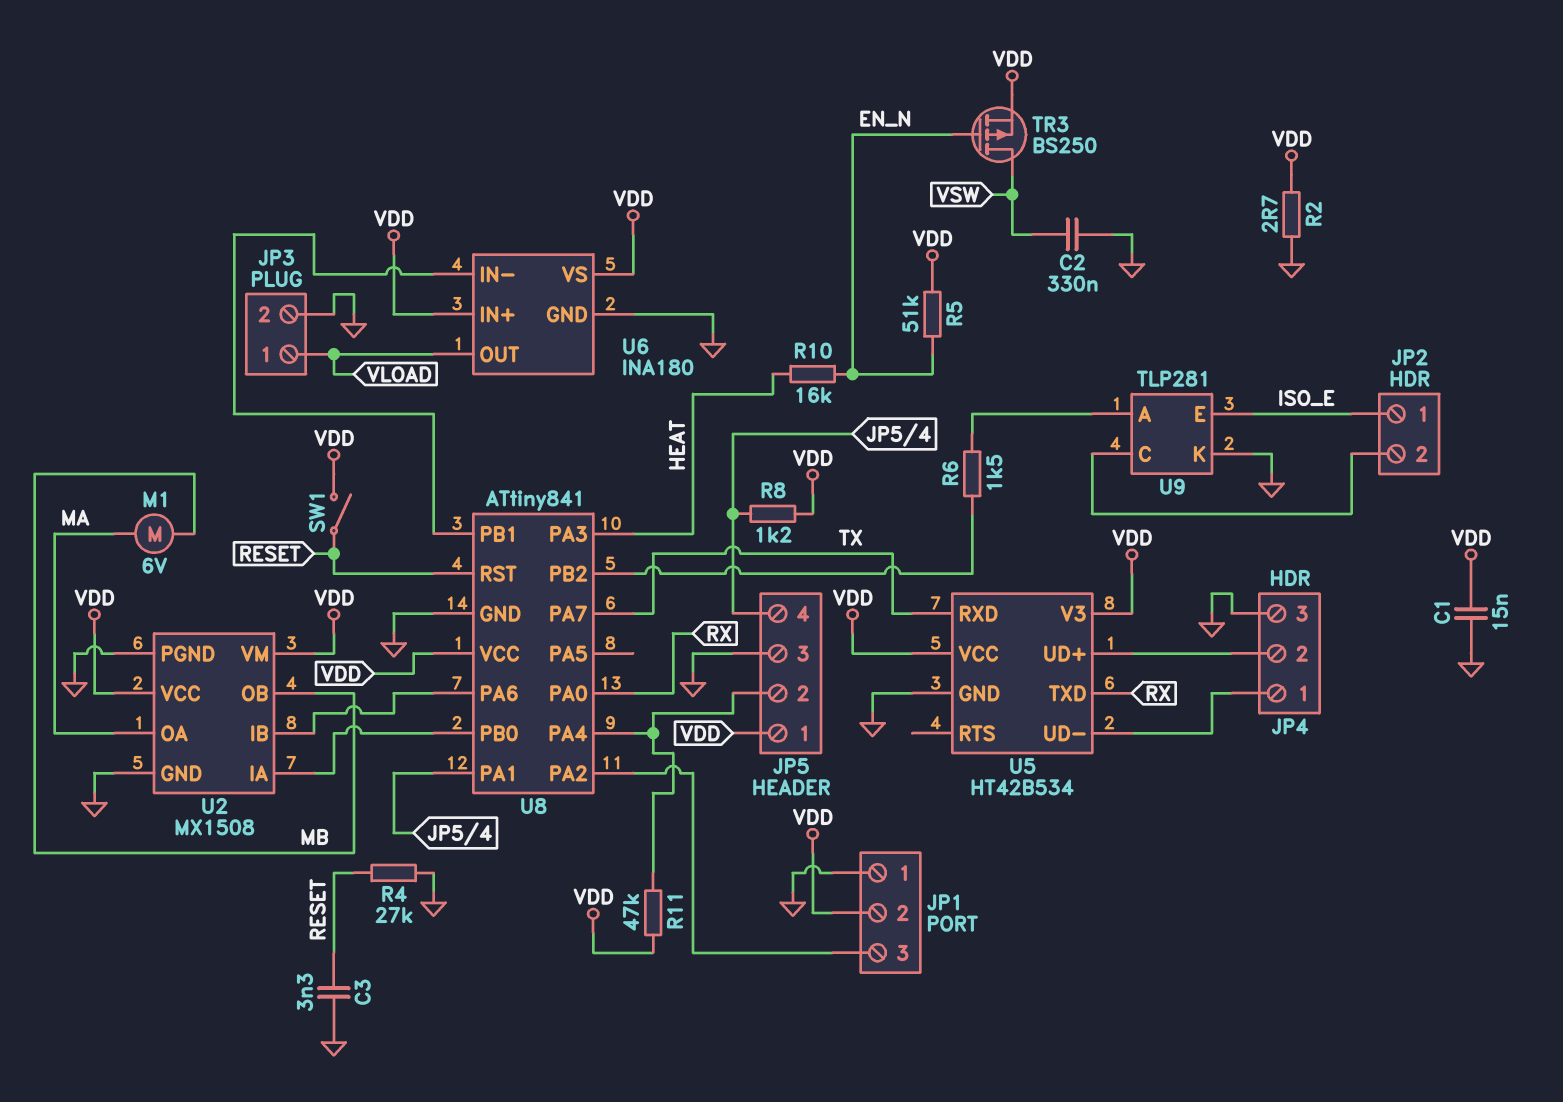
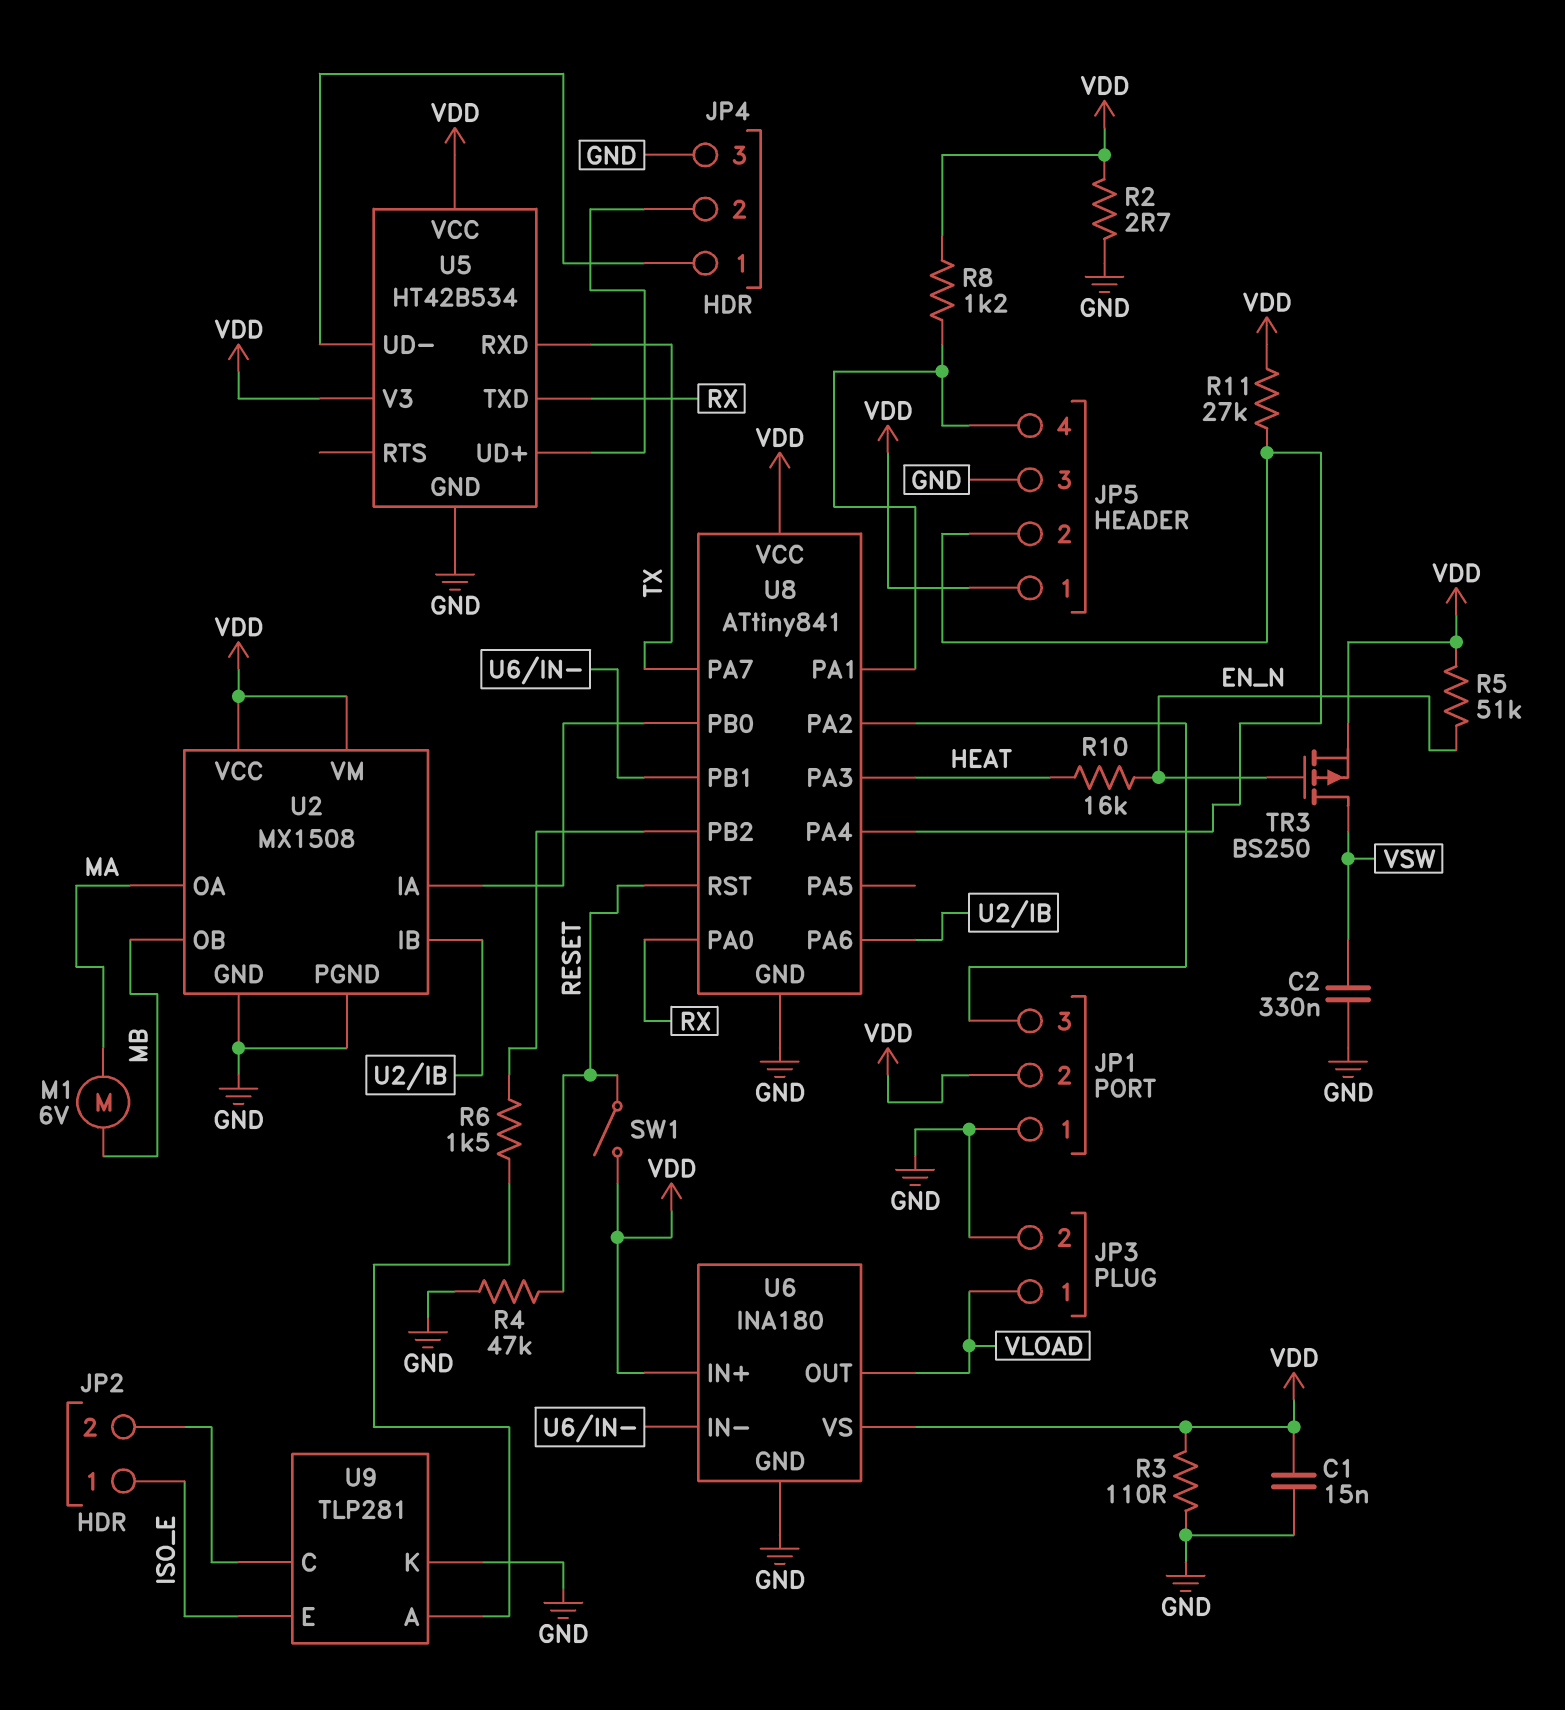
C3: 3.3nF (GND, RESET) -> none
R3: none -> 110 (GND, VDD)
R4: 27k (GND, RESET) -> 47k (GND, RESET)
R11: 47k (JP5/2, VDD) -> 27k (JP5/2, VDD)

